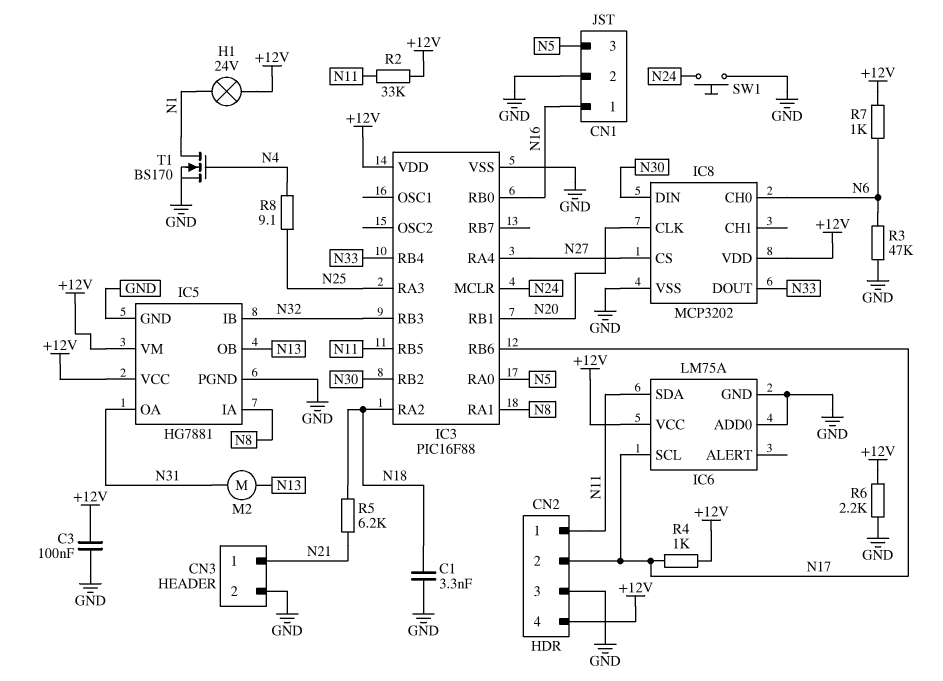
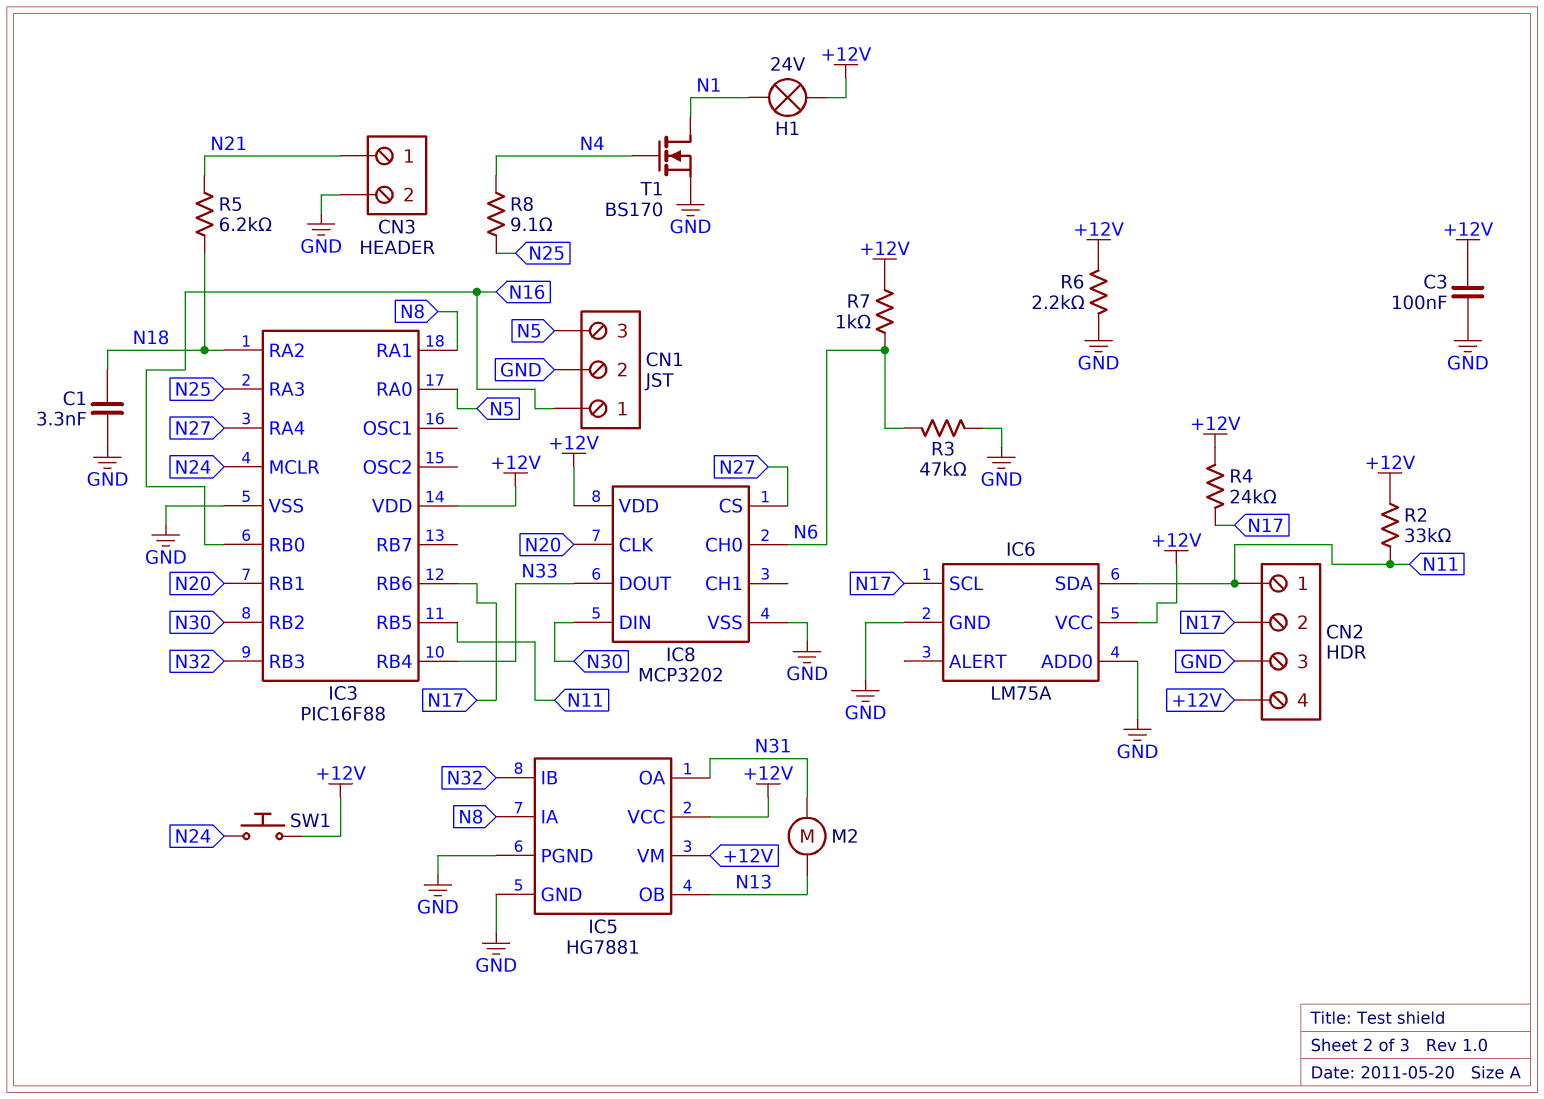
R4: 1k (+12V, N17) -> 24k (+12V, N17)
SW1: button (GND, N24) -> button (+12V, N24)

